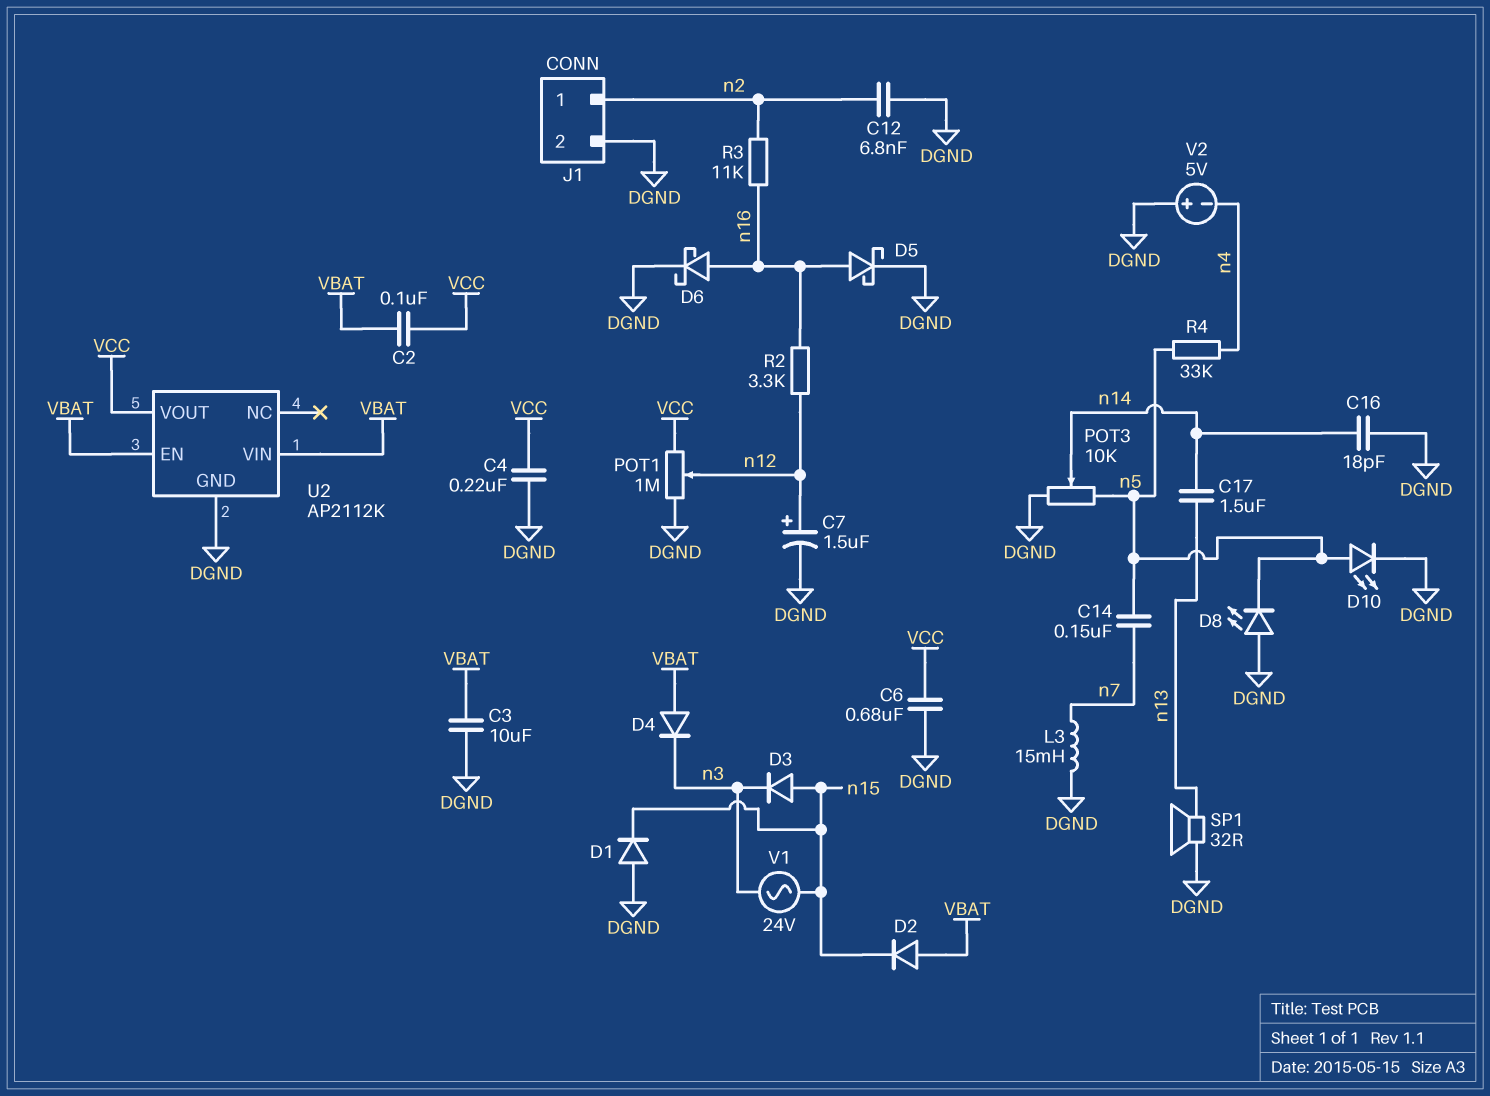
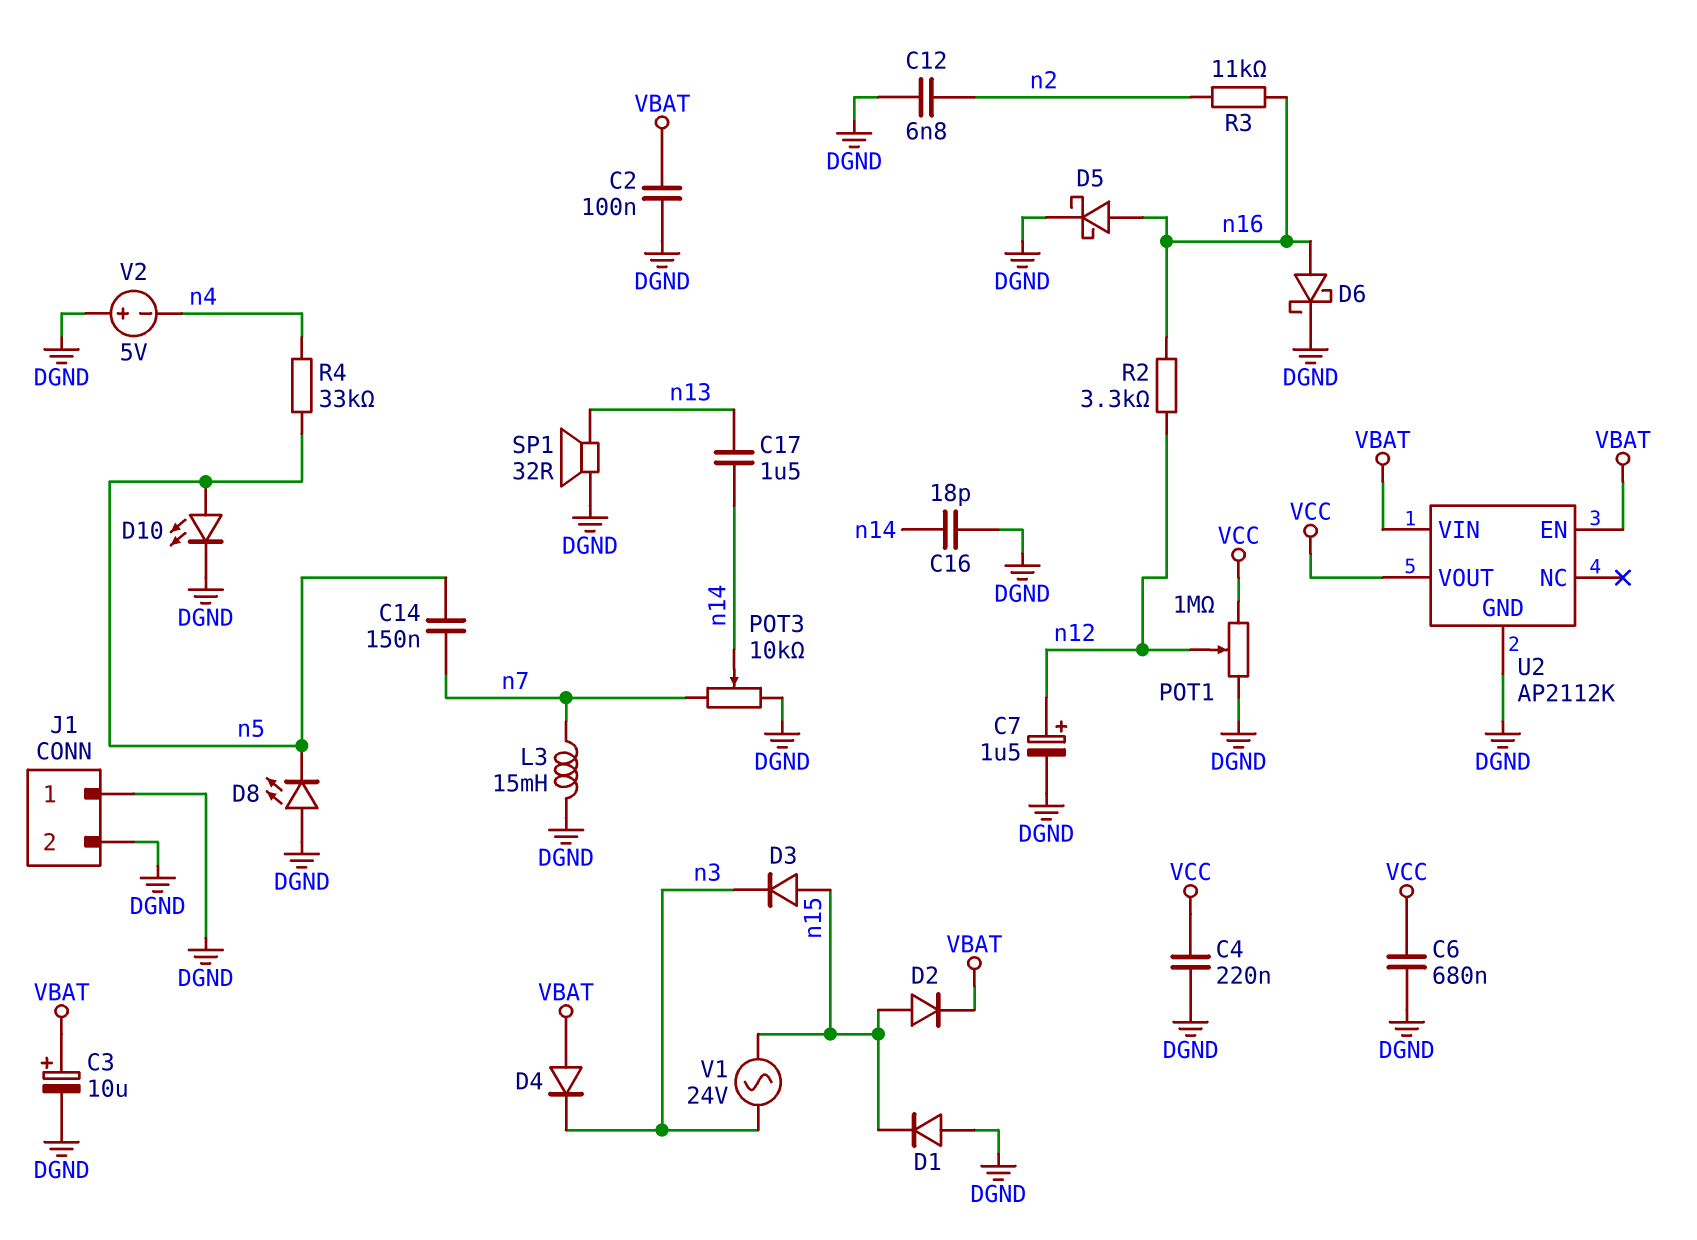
C2: 100nF (VBAT, VCC) -> 100nF (DGND, VBAT)
C3: 10uF (DGND, VBAT) -> 10uF (plus VBAT, minus DGND)
D2: diode (A VBAT, K n15) -> diode (A n15, K VBAT)
J1 pin 1: n2 -> DGND
POT3: 10k (DGND, n5, wiper n14) -> 10k (DGND, n7, wiper n14)

